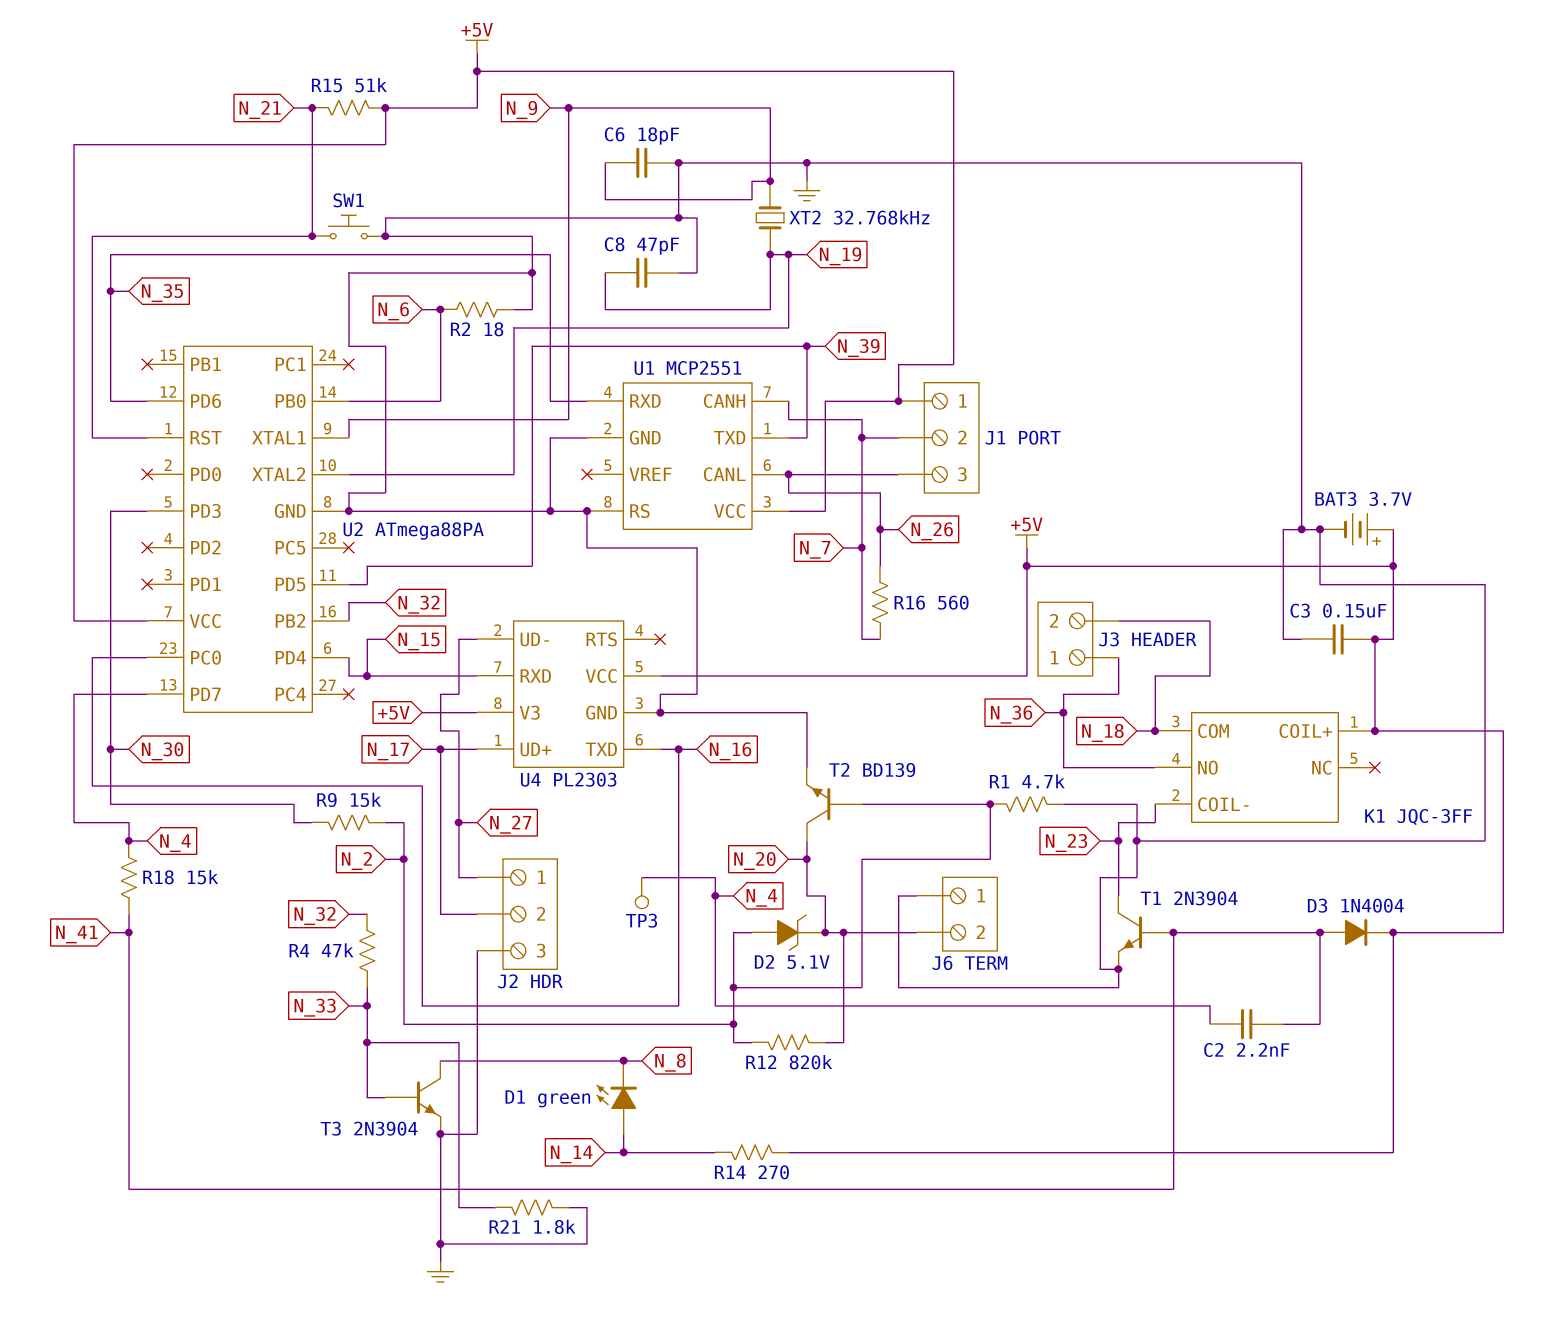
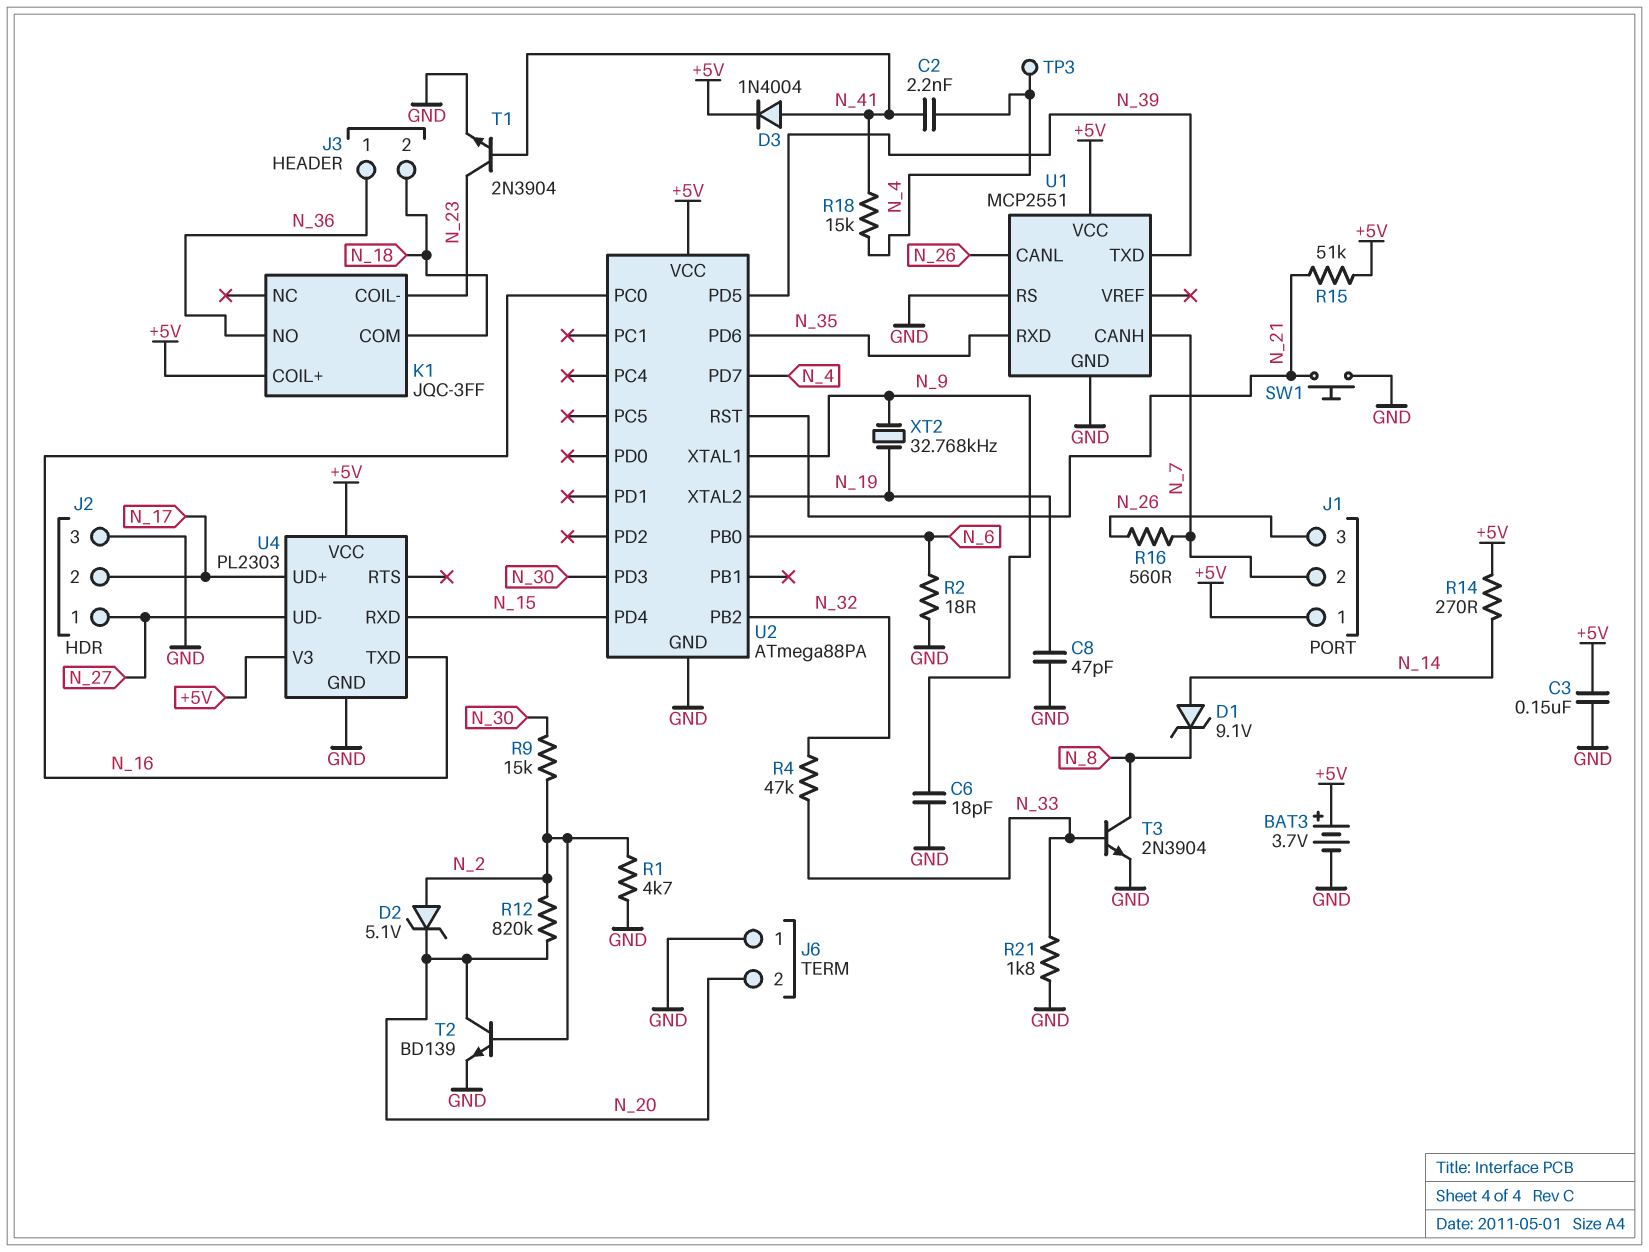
D1: LED green (A N_14, K N_8) -> zener 9.1V (A N_14, K N_8)

